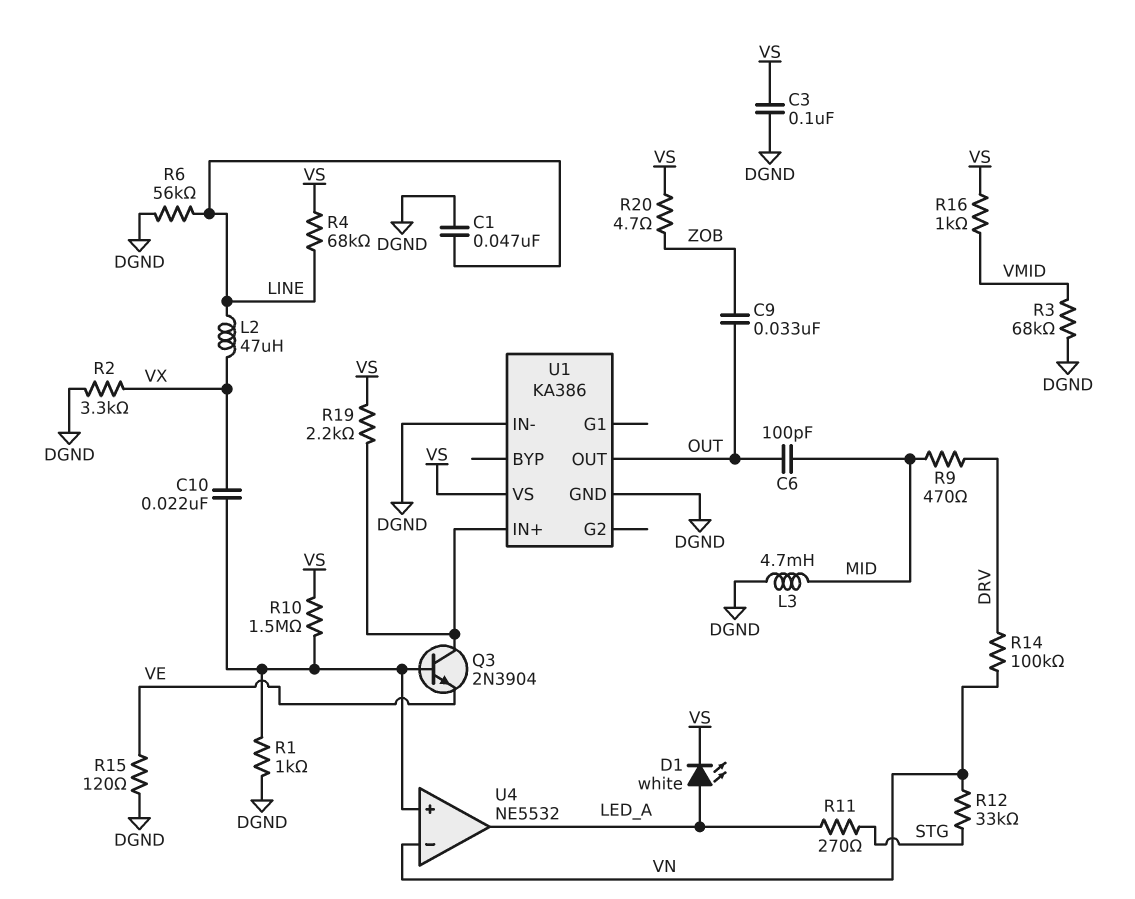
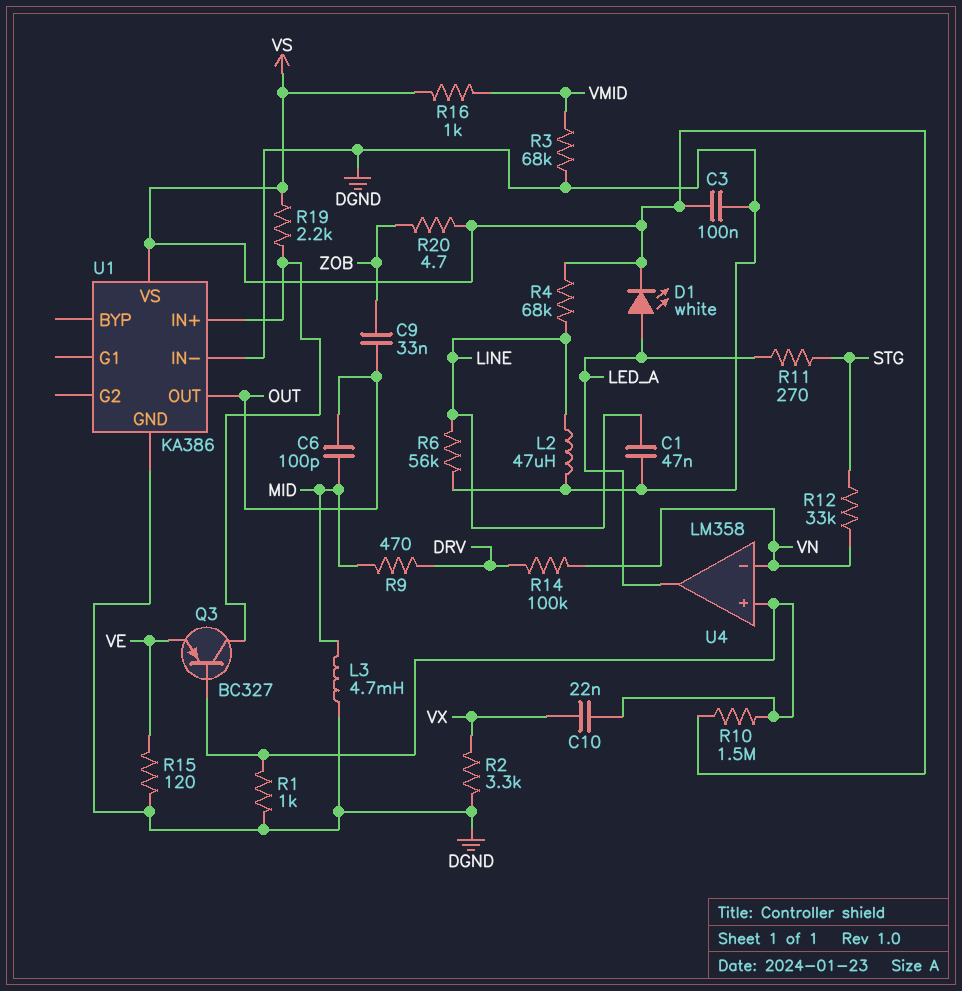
L2: 47uH (LINE, VX) -> 47uH (DGND, LINE)
Q3: NPN 2N3904 (B U4/in+, C U1/IN+, E VE) -> PNP BC327 (B U4/in+, C U1/IN+, E VE)
U4: NE5532 -> LM358

